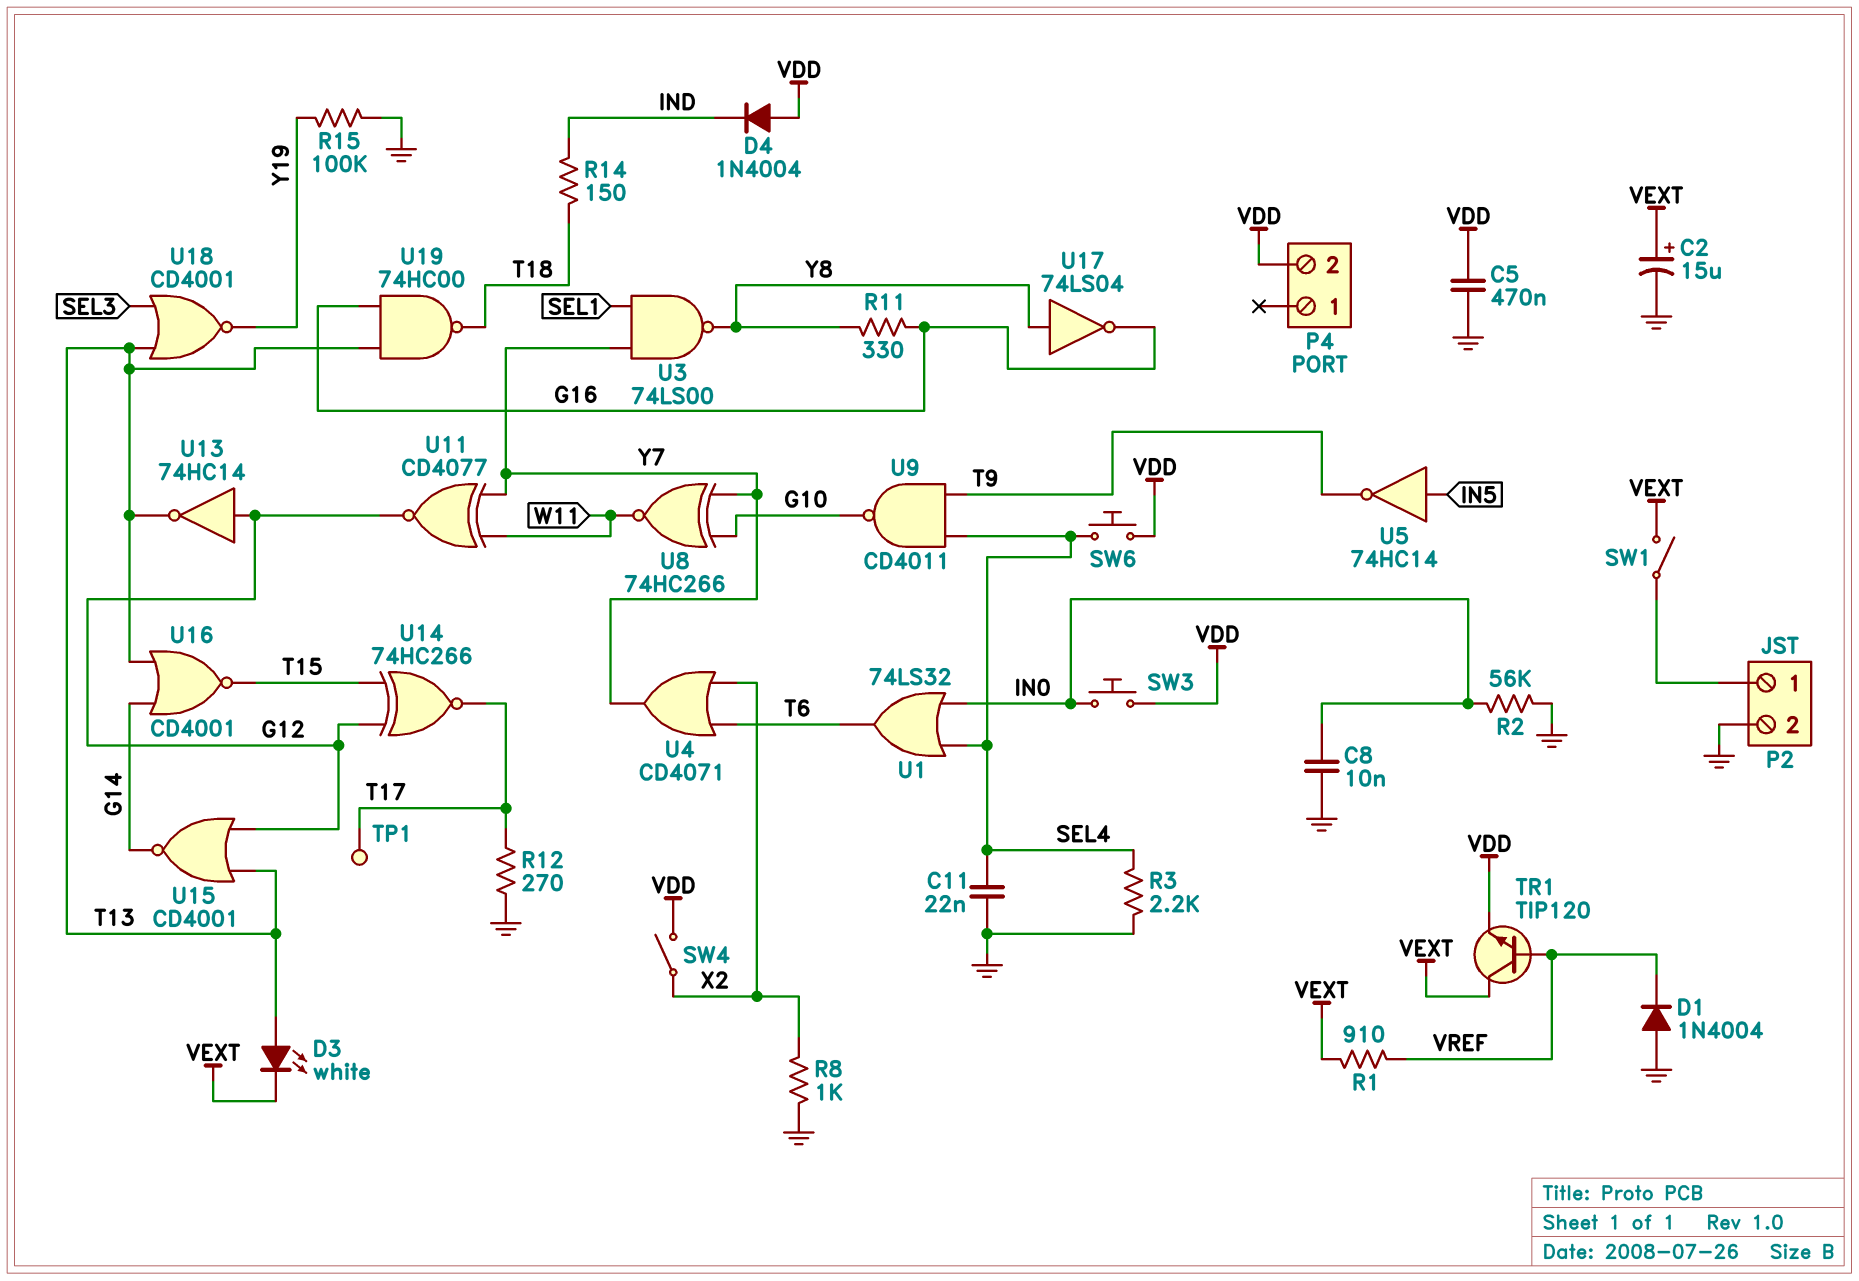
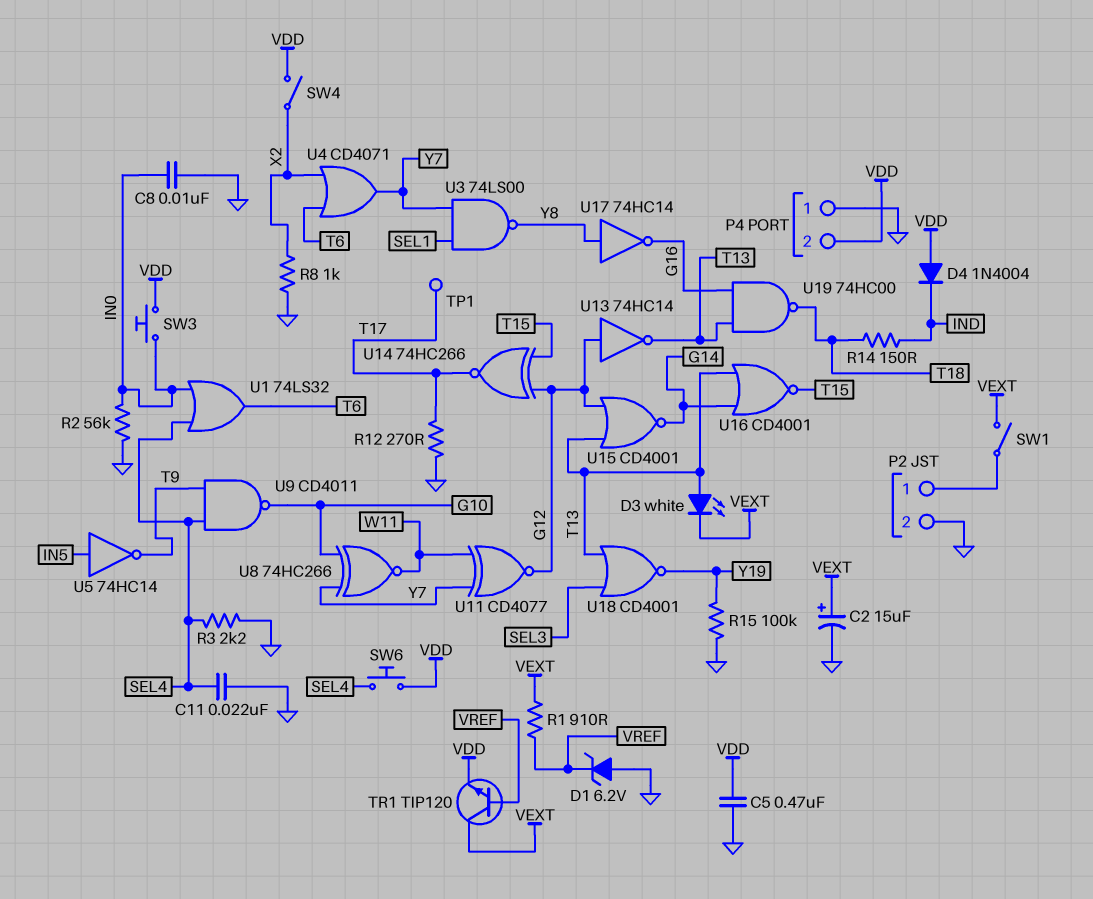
D1: diode 1N4004 (A GND, K VREF) -> zener 6.2V (A GND, K VREF)
P4 pin 1: none -> GND
R11: 330 (G16, Y8) -> none
U17: NOT 74LS04 (in Y8, out G16) -> NOT 74HC14 (in Y8, out G16)

